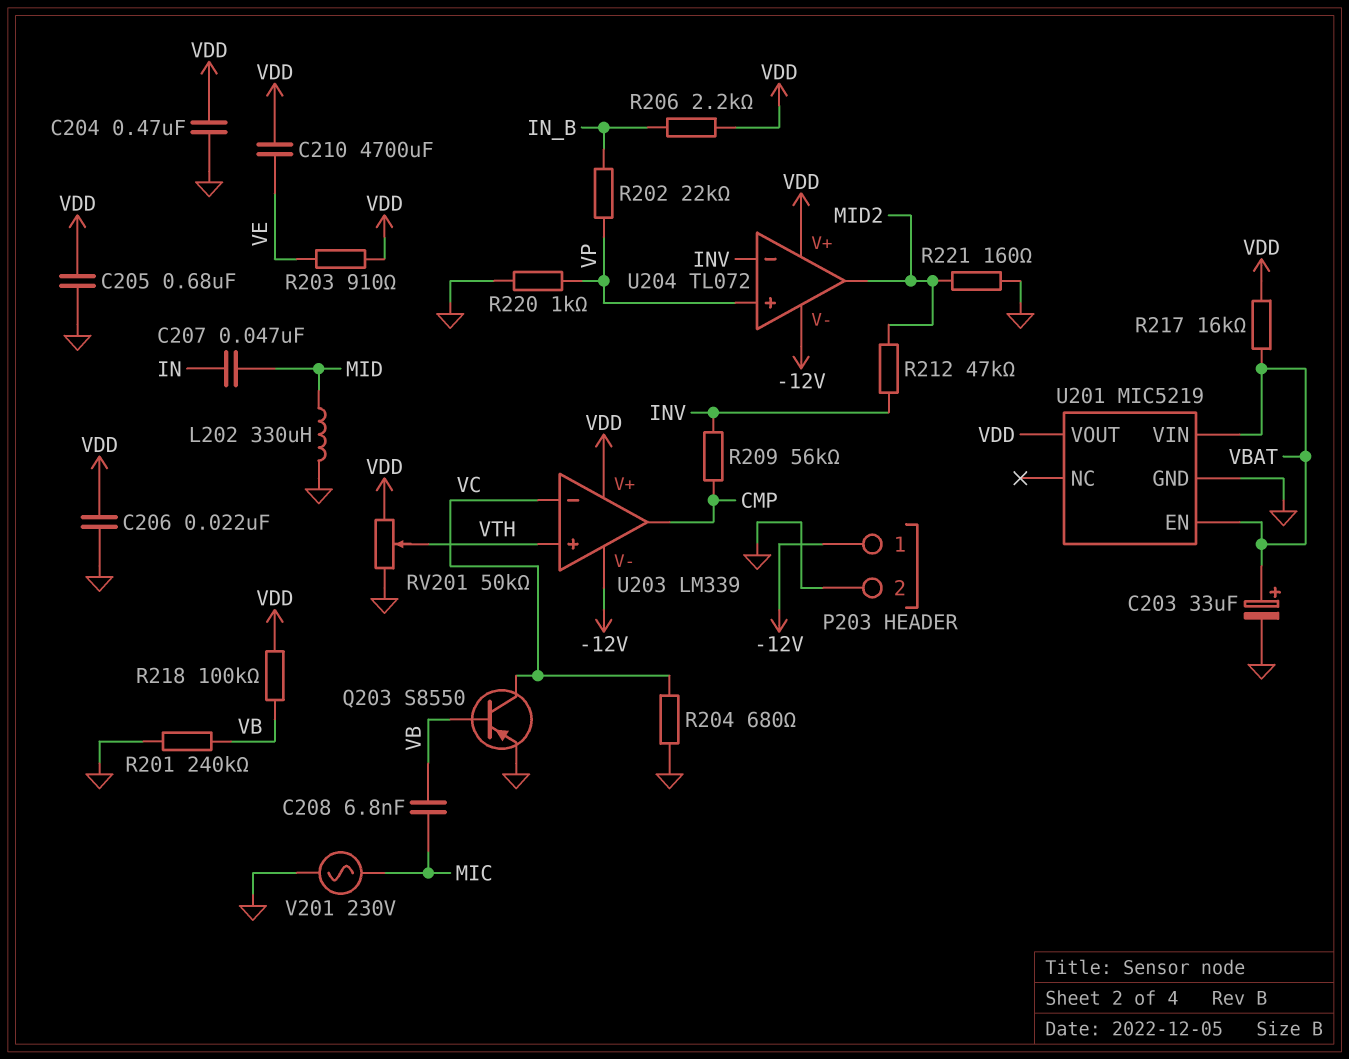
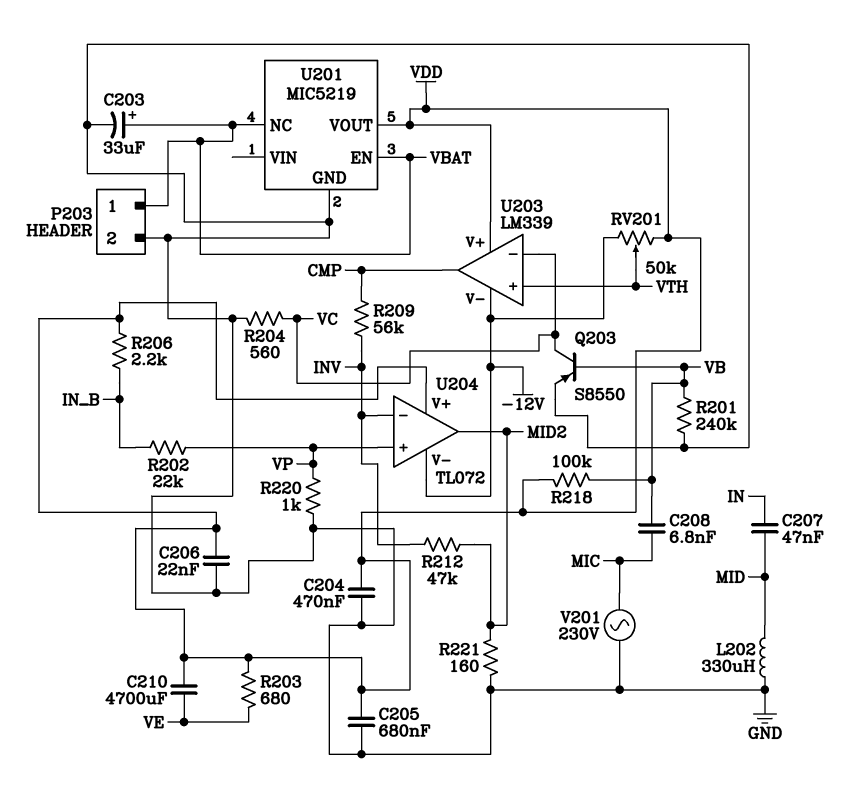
P203 pin 1: -12V -> VBAT
R203: 910 (VDD, VE) -> 680 (VDD, VE)
R204: 680 (GND, VC) -> 560 (GND, VC)
R217: 16k (VBAT, VDD) -> none
RV201: 50k (GND, VDD, wiper VTH) -> 50k (-12V, VDD, wiper VTH)
U201 pin NC: none -> VBAT
U201 pin VIN: VBAT -> none

